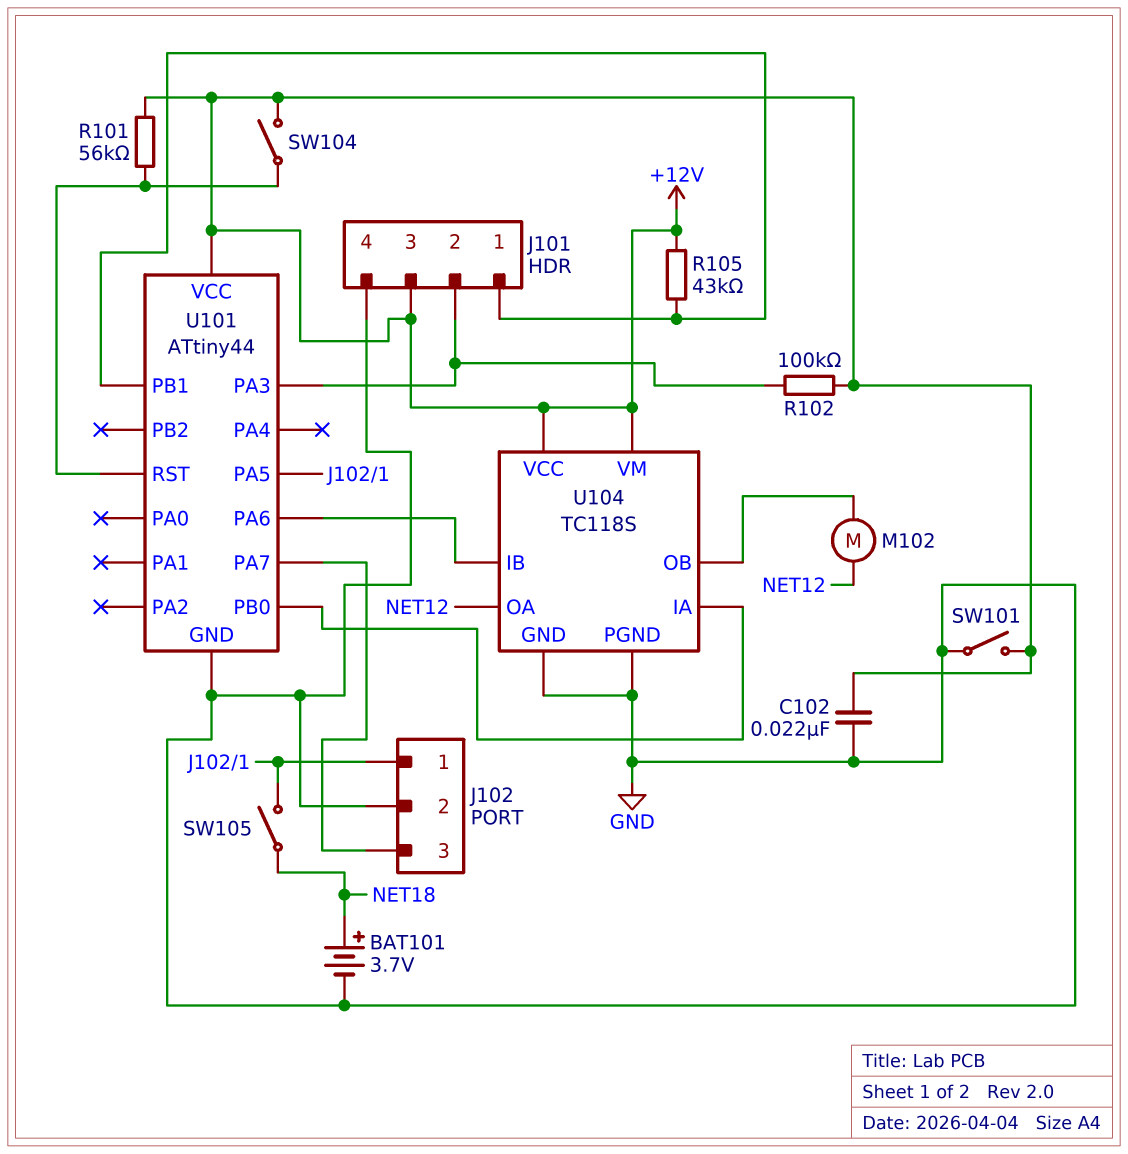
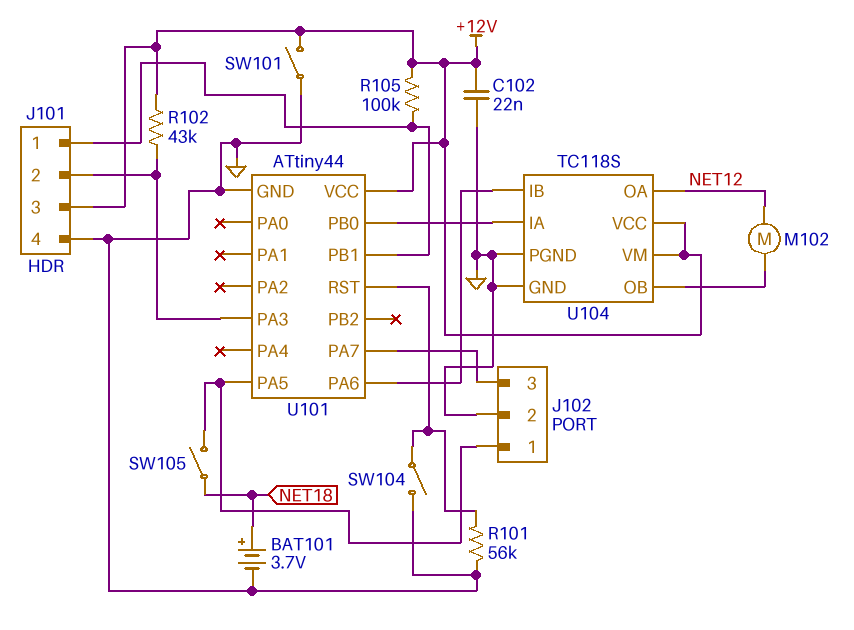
R101: 56k (+12V, U101/RST) -> 56k (GND, U101/RST)
R102: 100k (+12V, J101/2) -> 43k (+12V, J101/2)
R105: 43k (+12V, J101/1) -> 100k (+12V, J101/1)
SW104: switch (+12V, U101/RST) -> switch (GND, U101/RST)

